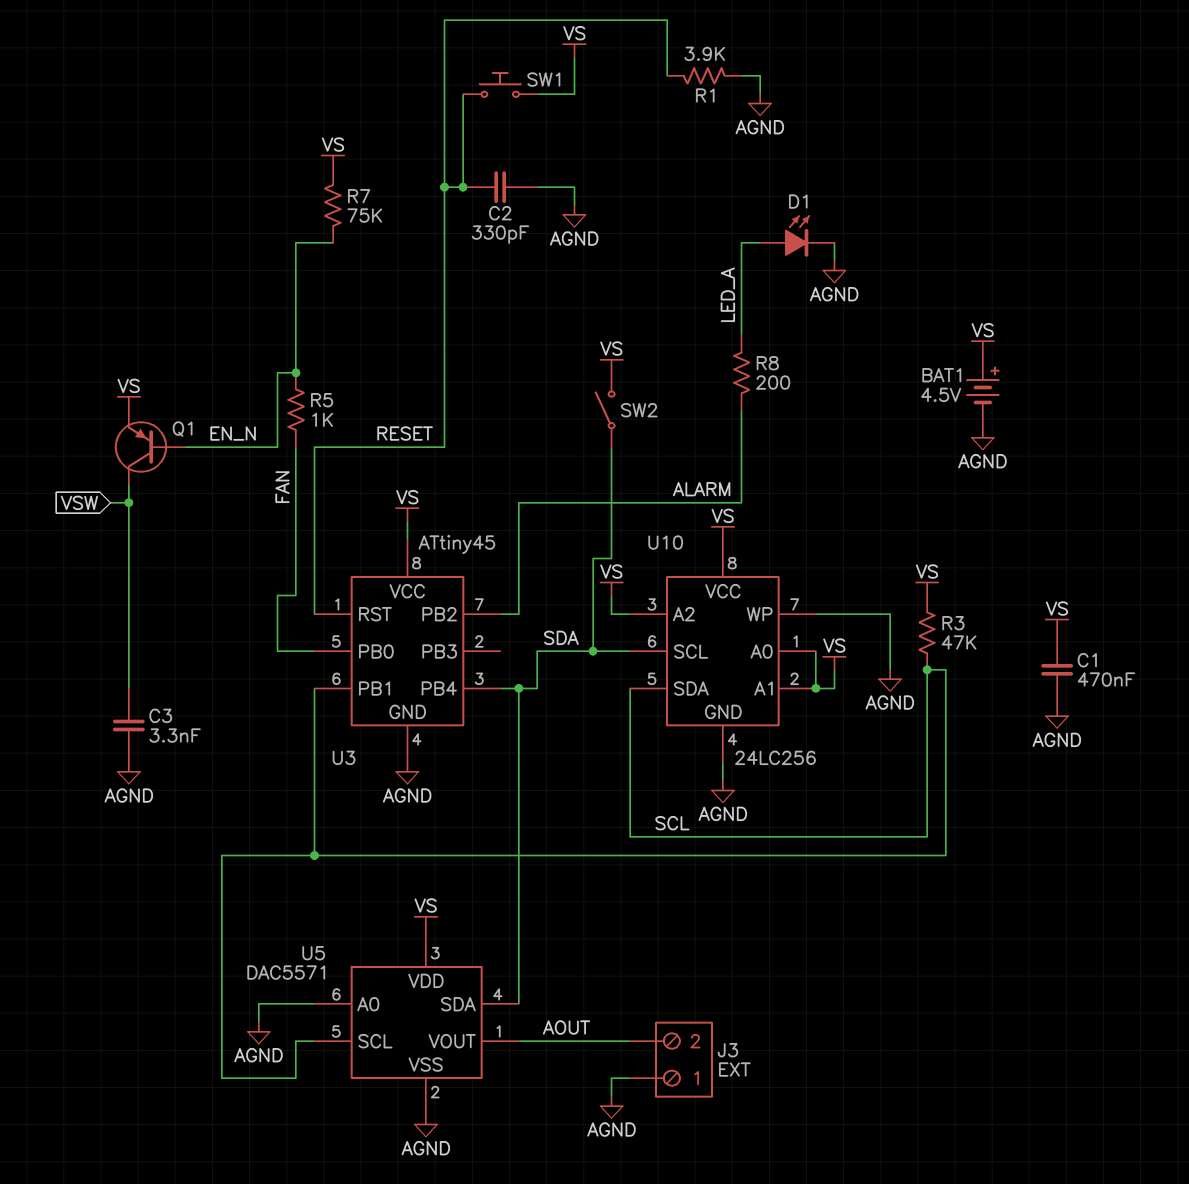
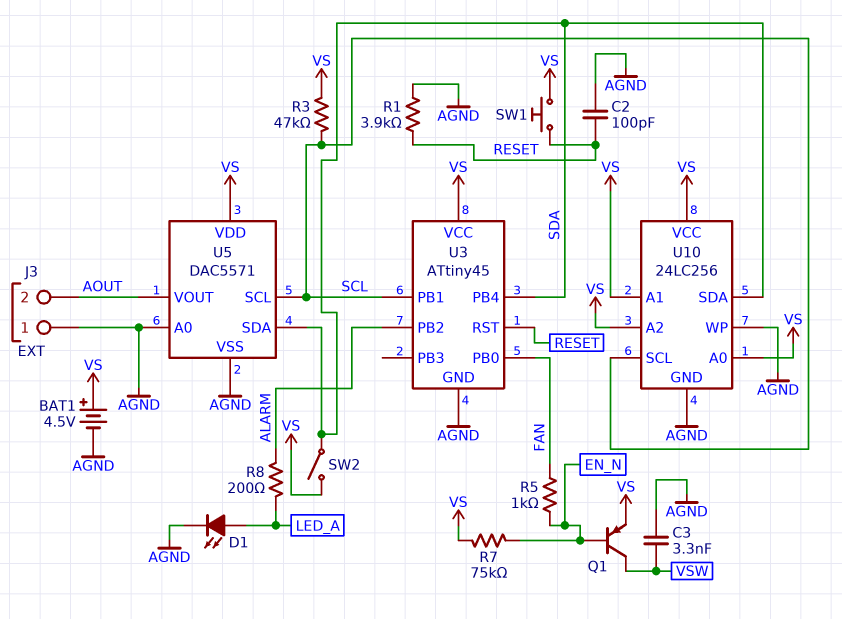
C1: 470nF (AGND, VS) -> none
C2: 330pF (AGND, RESET) -> 100pF (AGND, RESET)
U10 pin SCL: SDA -> SCL
U10 pin SDA: SCL -> SDA

